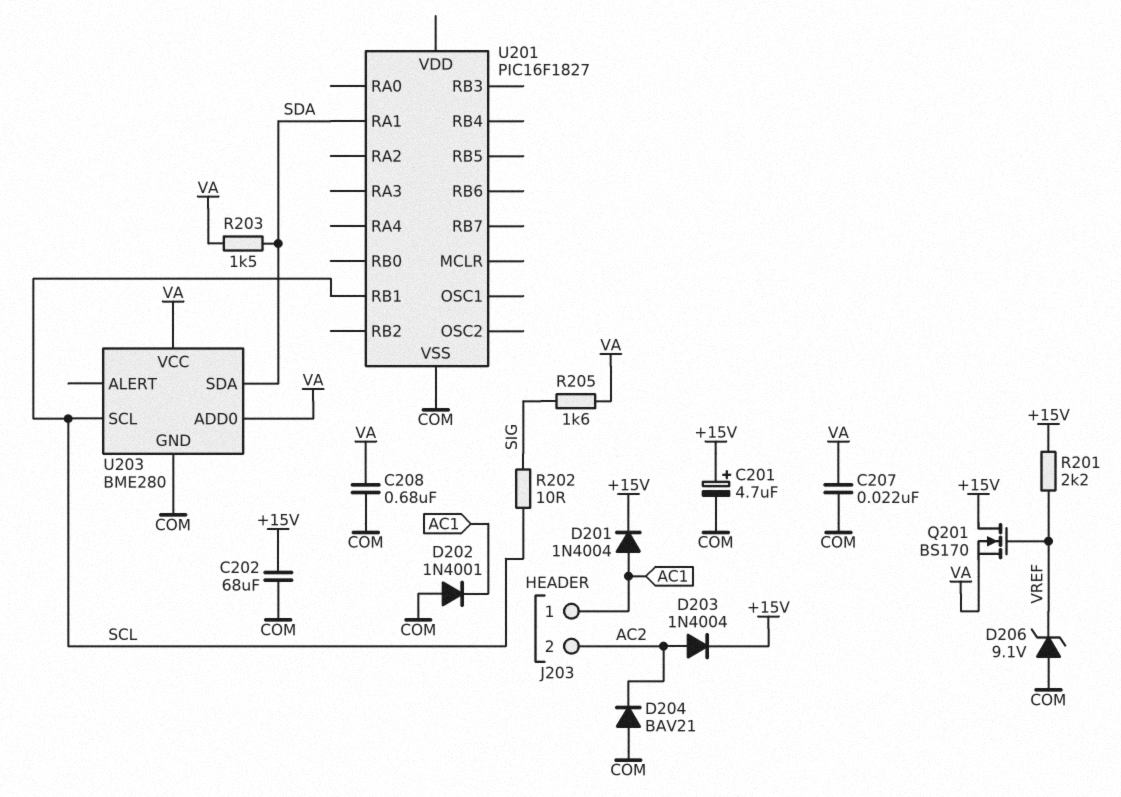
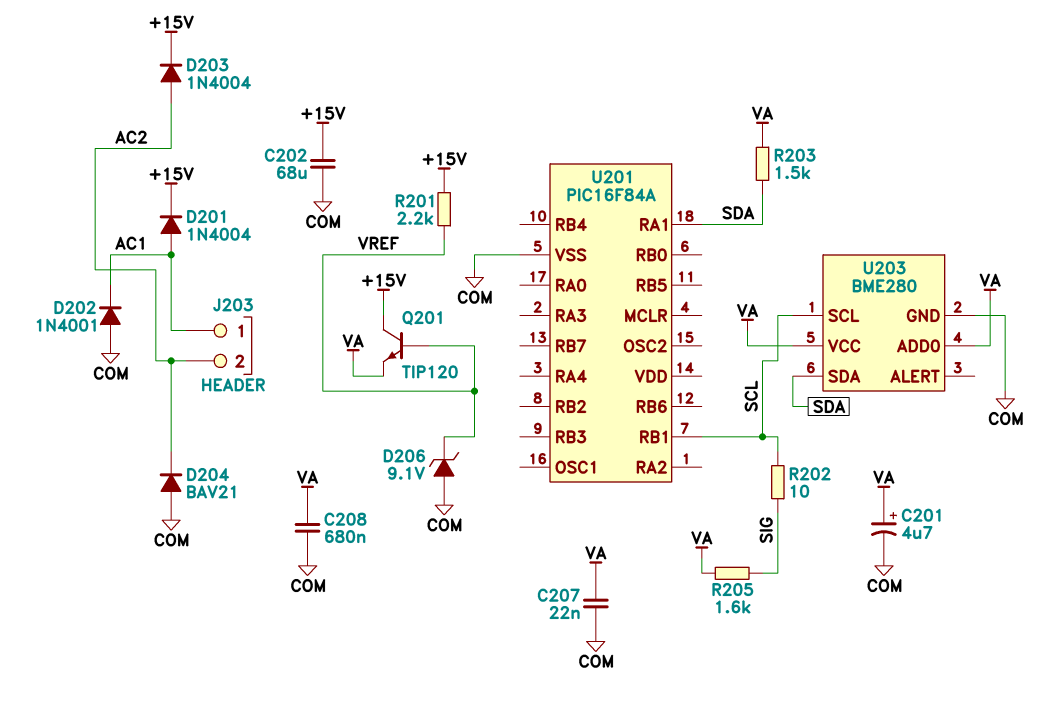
C201: 4.7uF (plus +15V, minus COM) -> 4.7uF (plus VA, minus COM)
Q201: NMOS BS170 (G VREF, D +15V, S VA) -> NPN TIP120 (B VREF, C +15V, E VA)
U201: PIC16F1827 -> PIC16F84A

